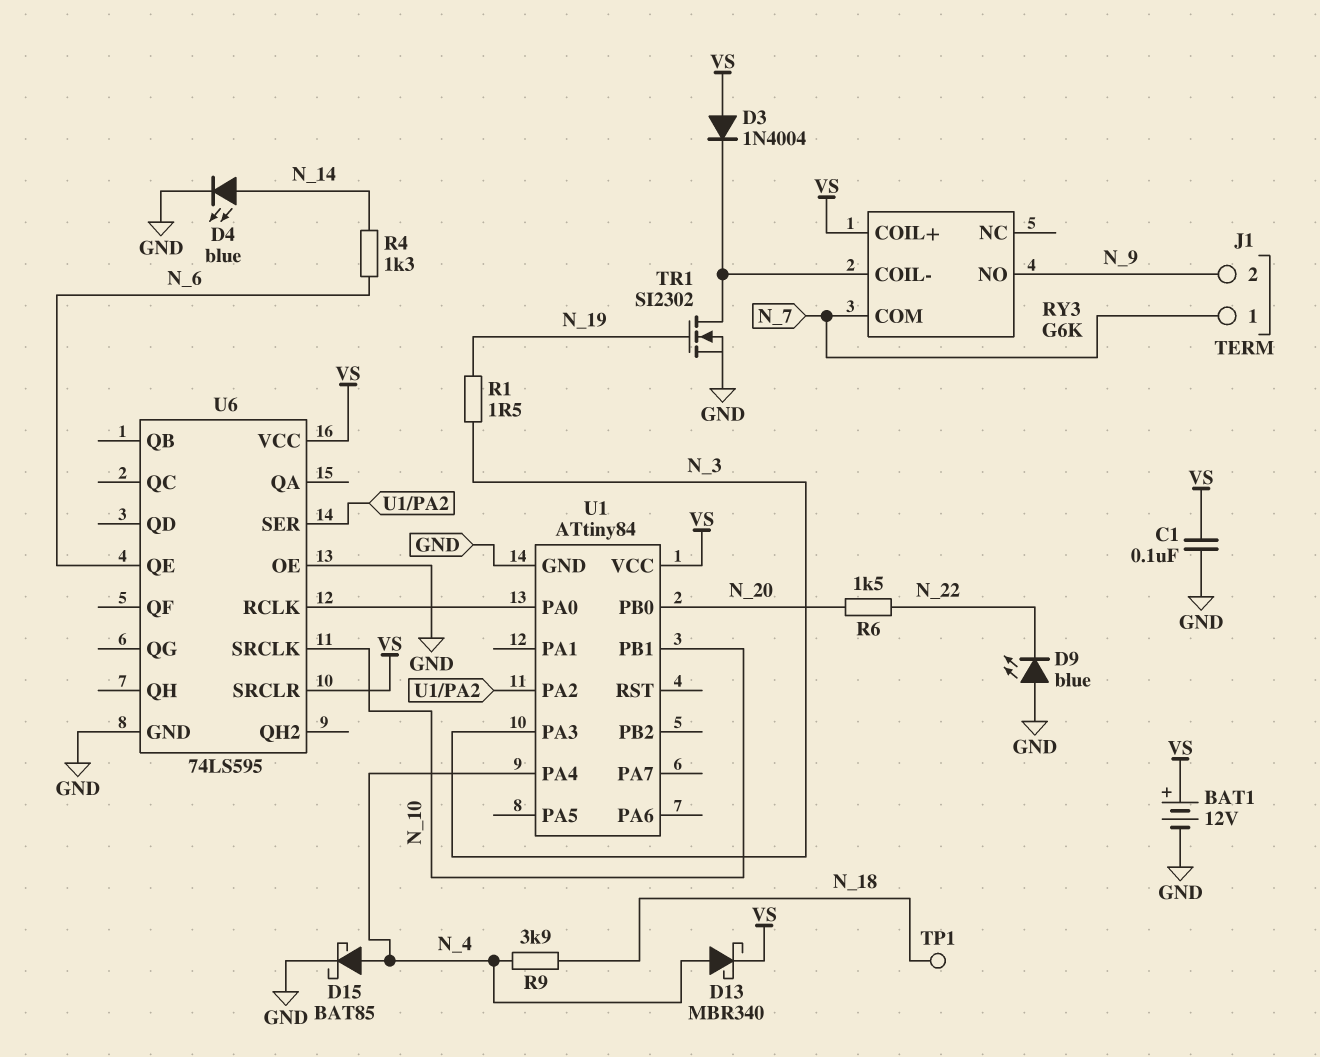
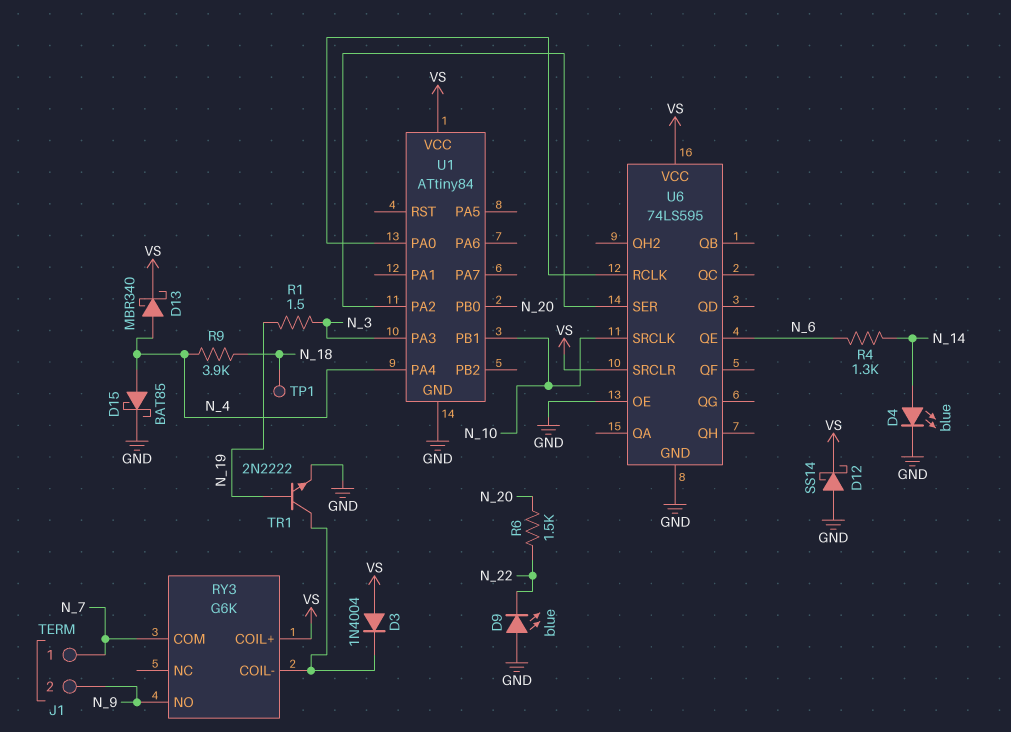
BAT1: 12V (plus VS, minus GND) -> none
C1: 100nF (GND, VS) -> none
D12: none -> schottky SS14 (A GND, K VS)
TR1: NMOS SI2302 (G N_19, D RY3/COIL-, S GND) -> NPN 2N2222 (B N_19, C RY3/COIL-, E GND)

